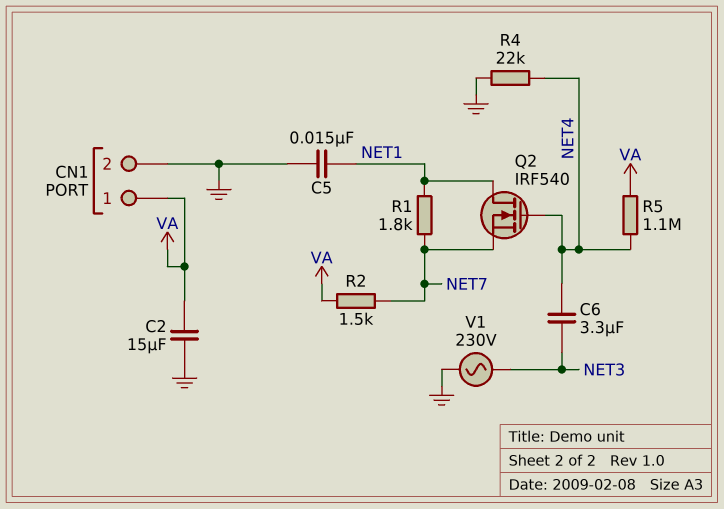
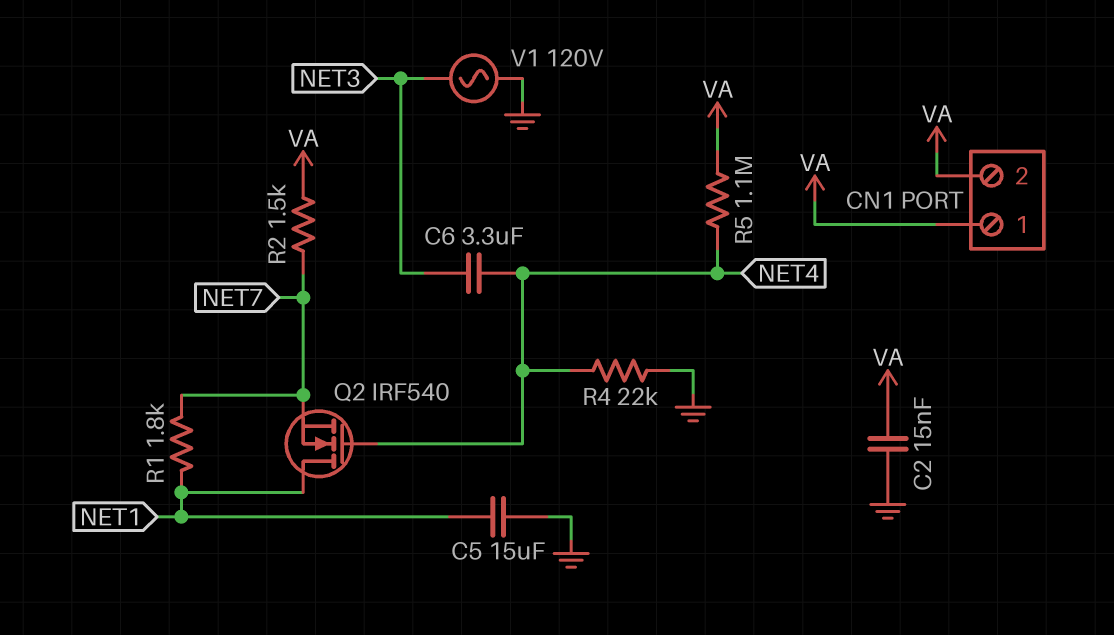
C2: 15uF (GND, VA) -> 15nF (GND, VA)
C5: 15nF (GND, NET1) -> 15uF (GND, NET1)
CN1 pin 2: GND -> VA
V1: AC 230V (GND, NET3) -> AC 120V (GND, NET3)

